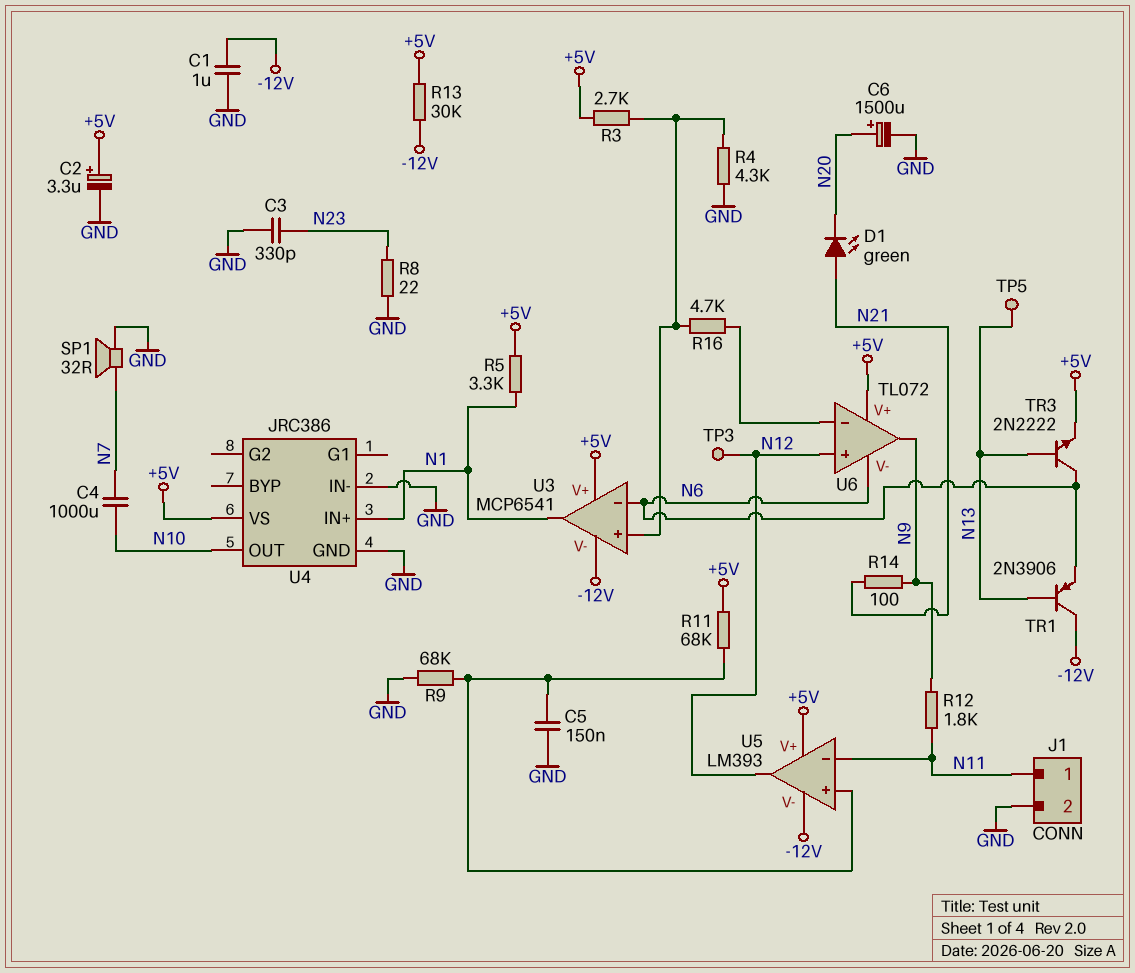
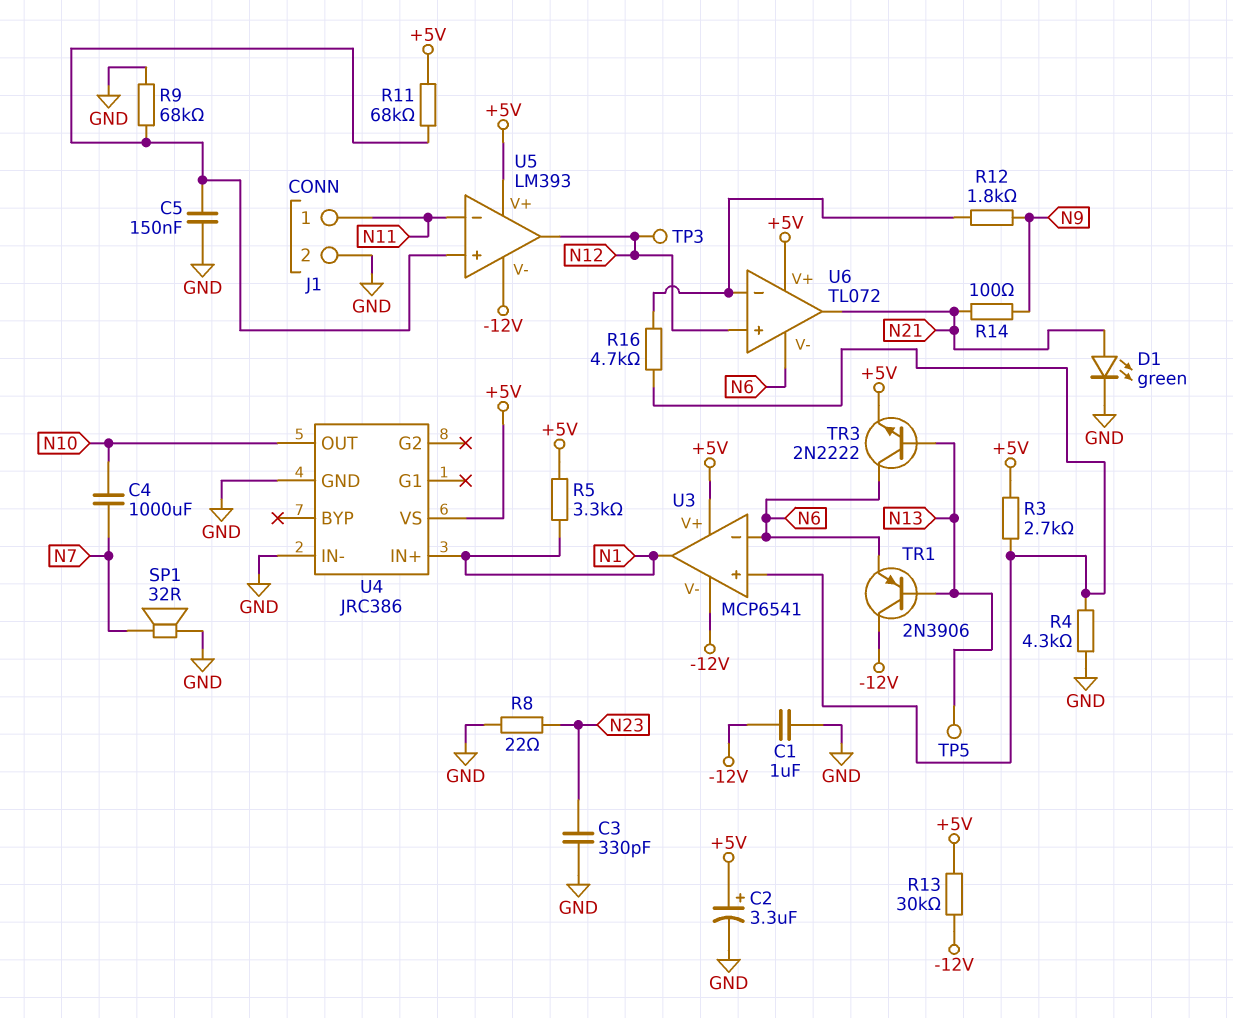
C6: 1500uF (plus N20, minus GND) -> none
D1: LED green (A N21, K N20) -> LED green (A N21, K GND)
R12: 1.8k (N9, N11) -> 1.8k (N9, U6/in-)
U6 pin out: N9 -> N21

